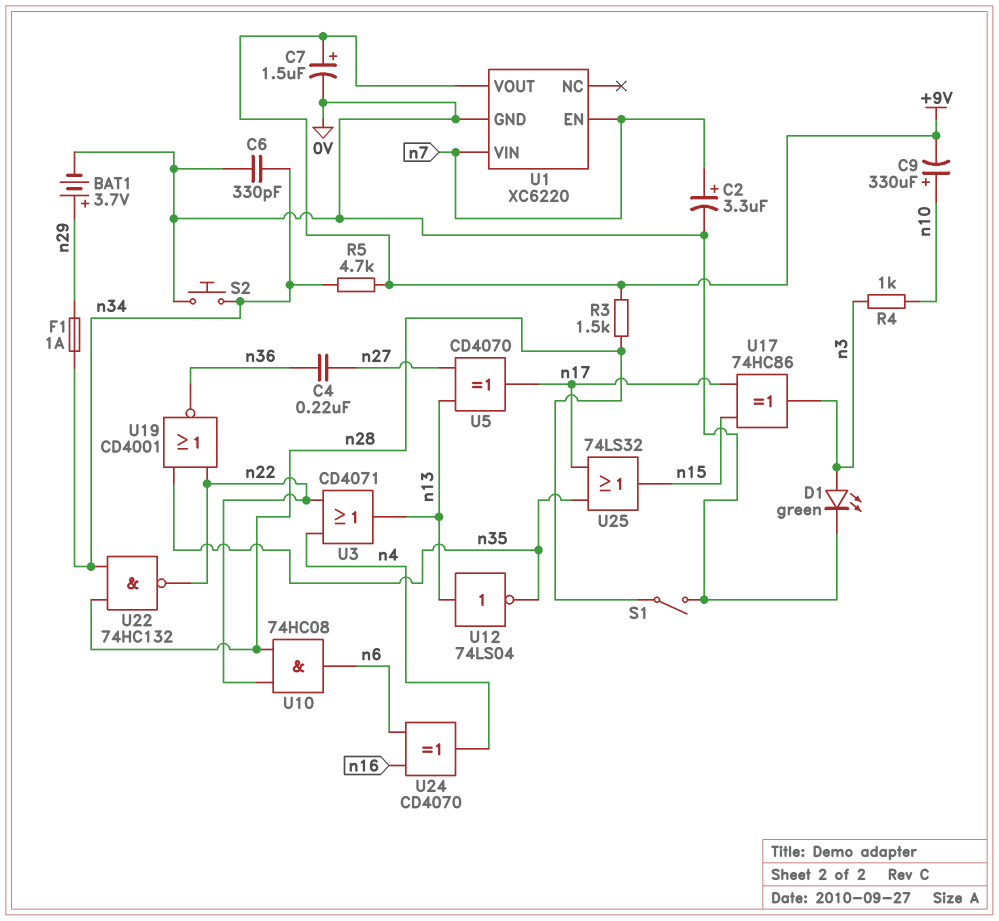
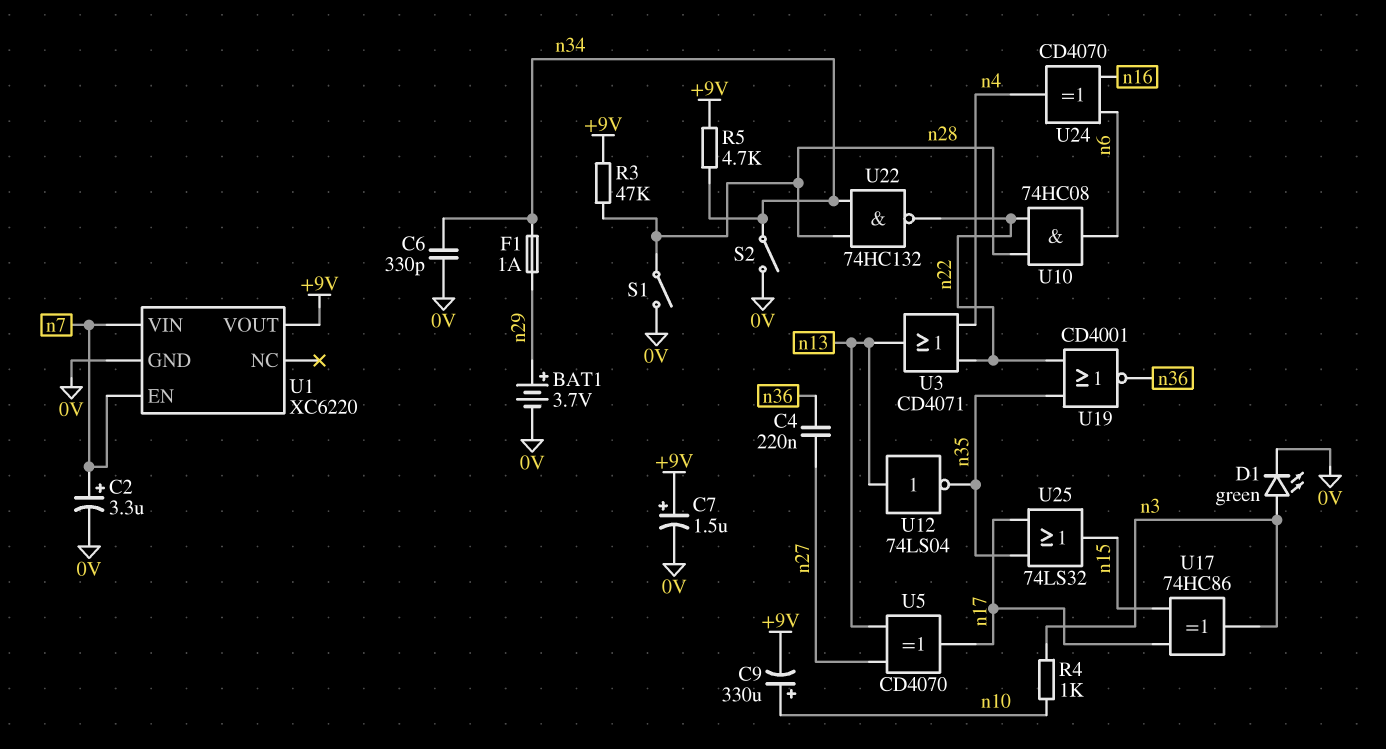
R3: 1.5k (+9V, n28) -> 47k (+9V, n28)
S2: button (0V, n34) -> switch (0V, n34)

